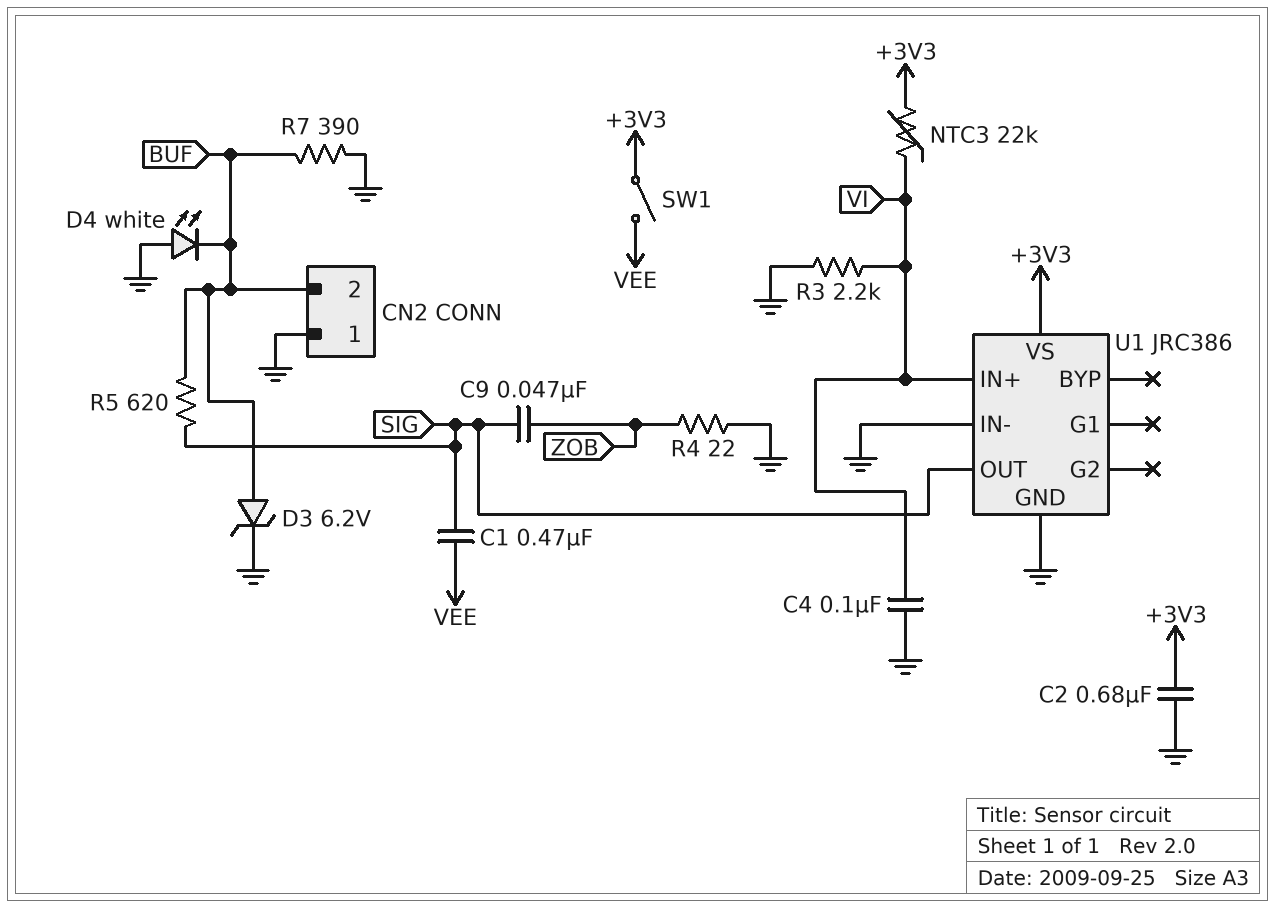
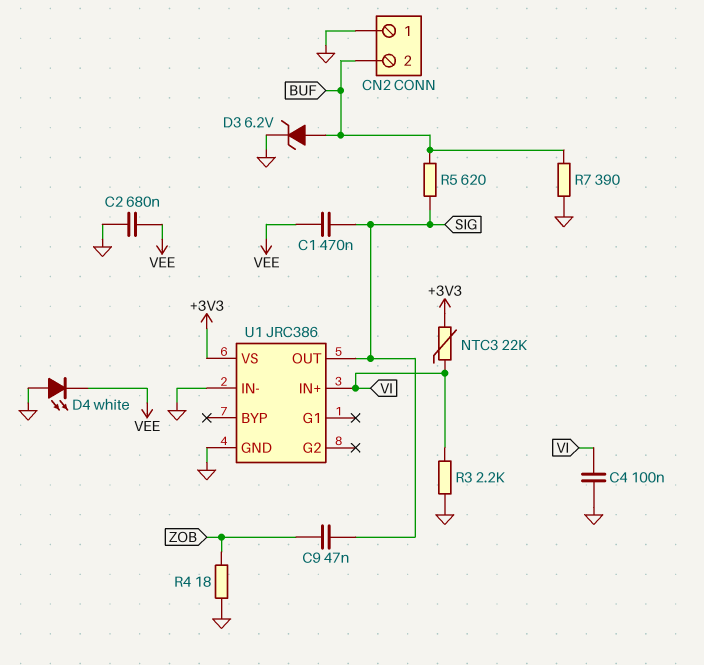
C2: 680nF (+3V3, GND) -> 680nF (GND, VEE)
D4: LED white (A GND, K BUF) -> LED white (A GND, K VEE)
R4: 22 (GND, ZOB) -> 18 (GND, ZOB)
SW1: switch (+3V3, VEE) -> none

